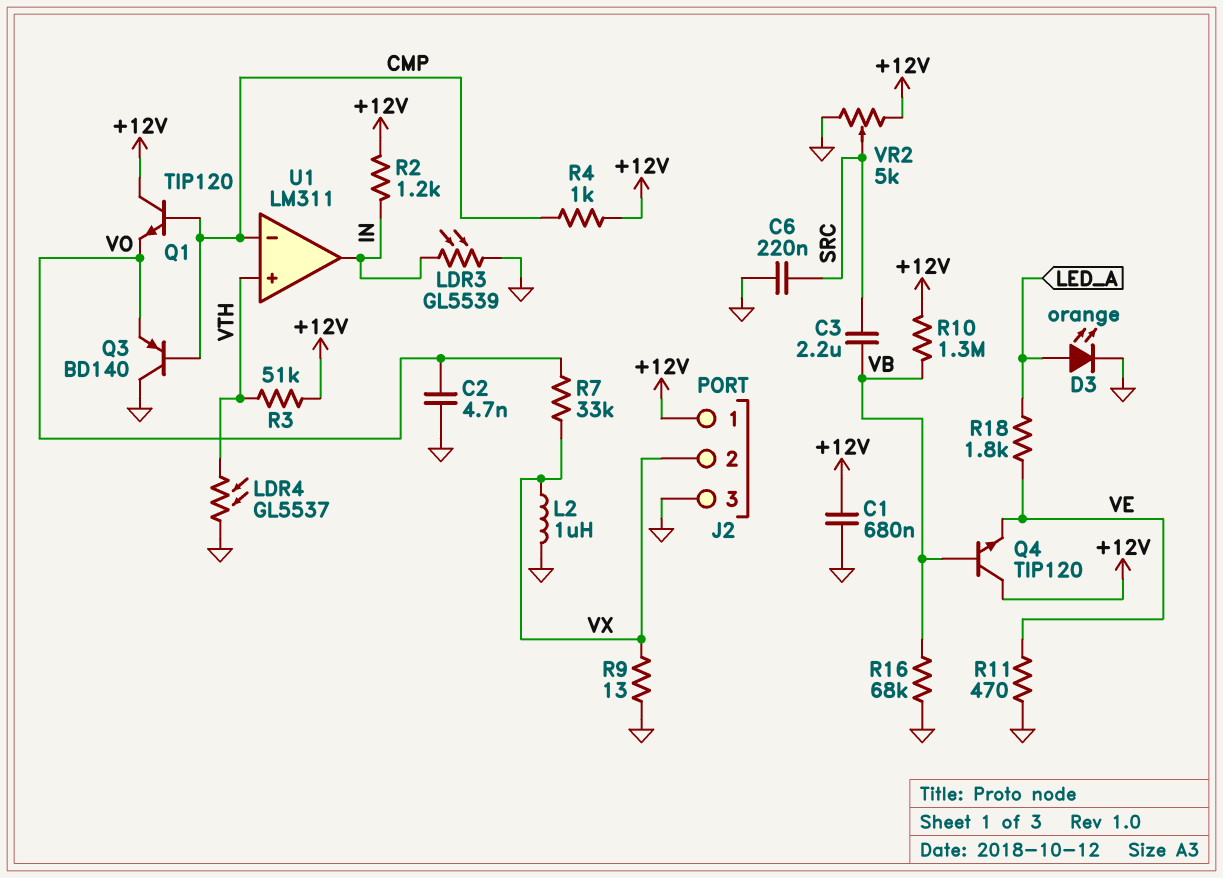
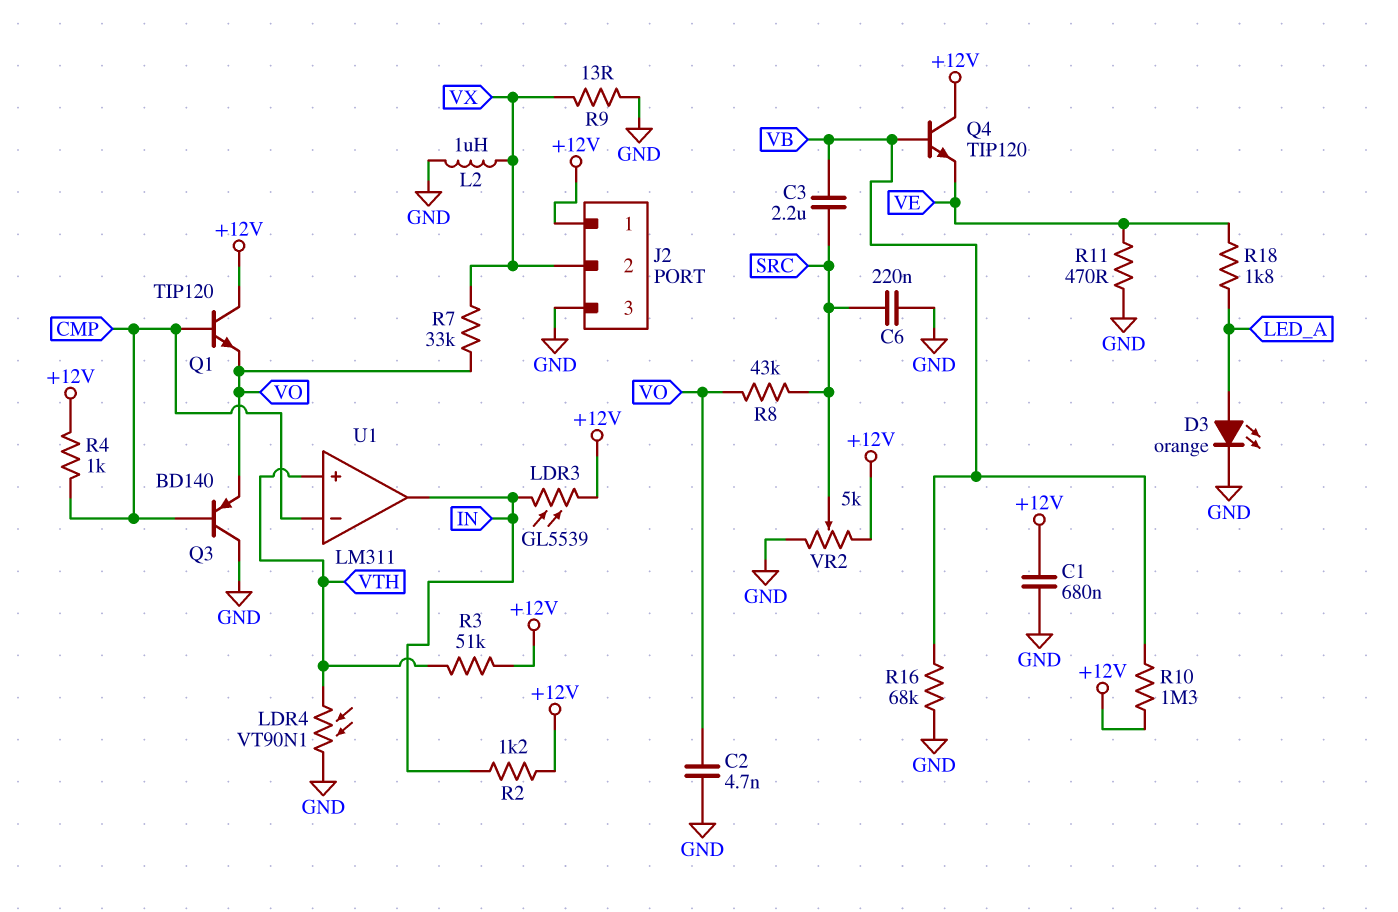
LDR3: GL5539 (GND, IN) -> GL5539 (+12V, IN)
LDR4: GL5537 (GND, VTH) -> VT90N1 (GND, VTH)
R8: none -> 43k (SRC, VO)

